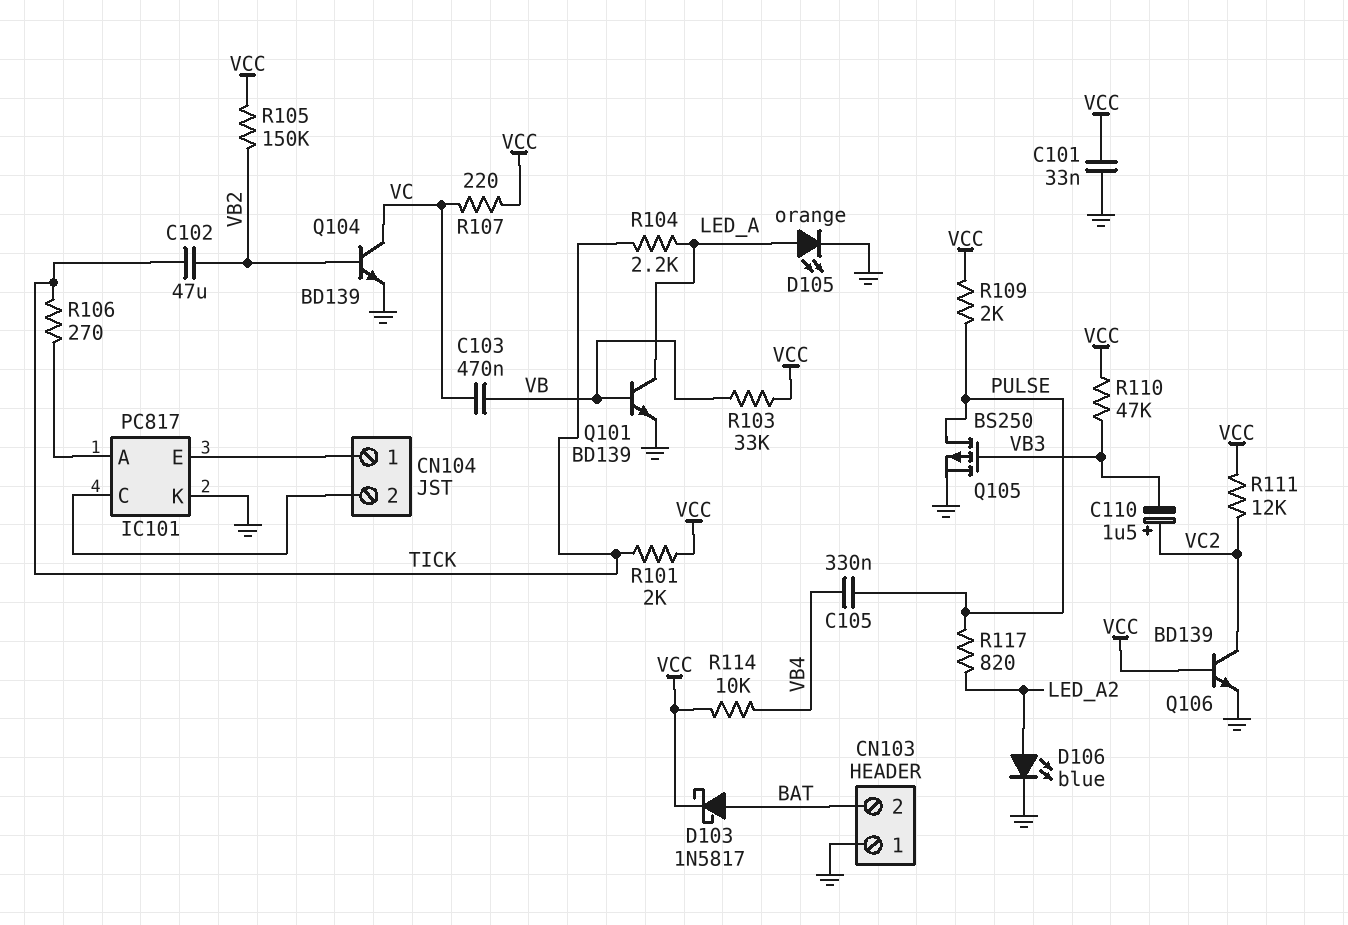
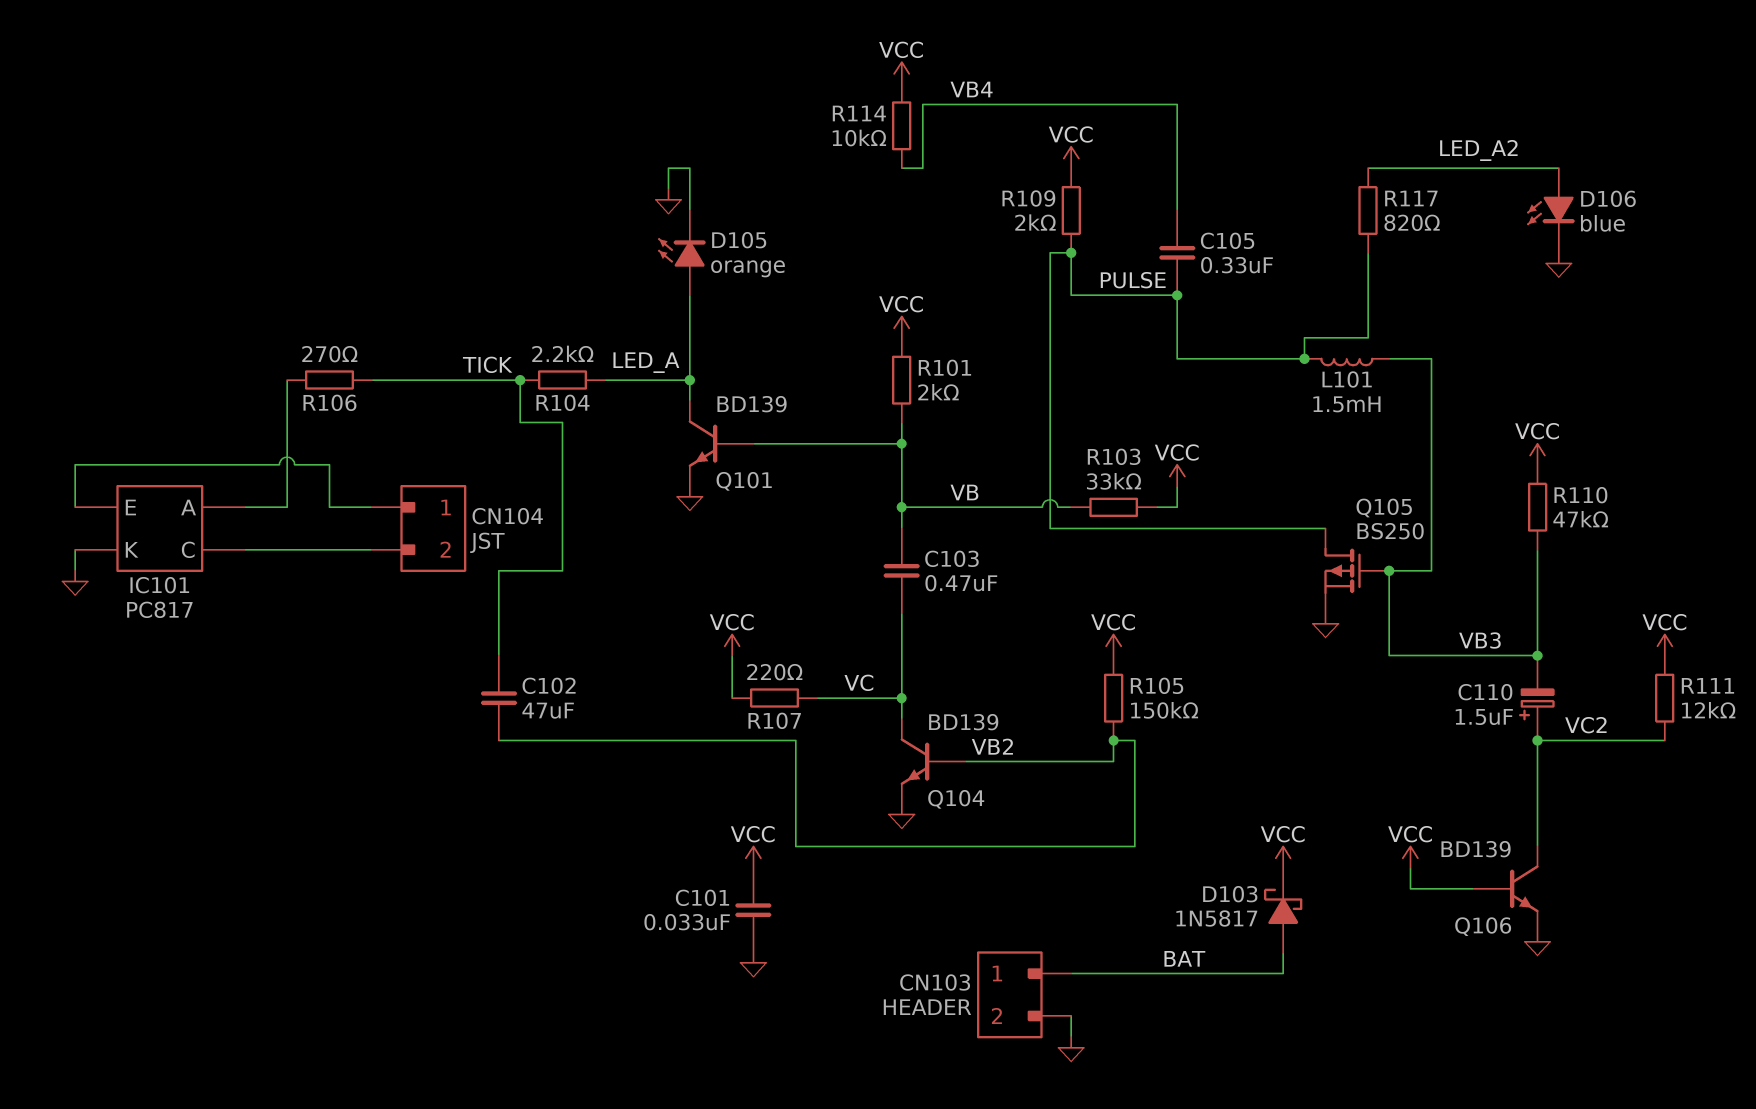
CN103 pin 1: GND -> BAT
CN103 pin 2: BAT -> GND
L101: none -> 1.5mH (PULSE, VB3)
R101: 2k (TICK, VCC) -> 2k (VB, VCC)

